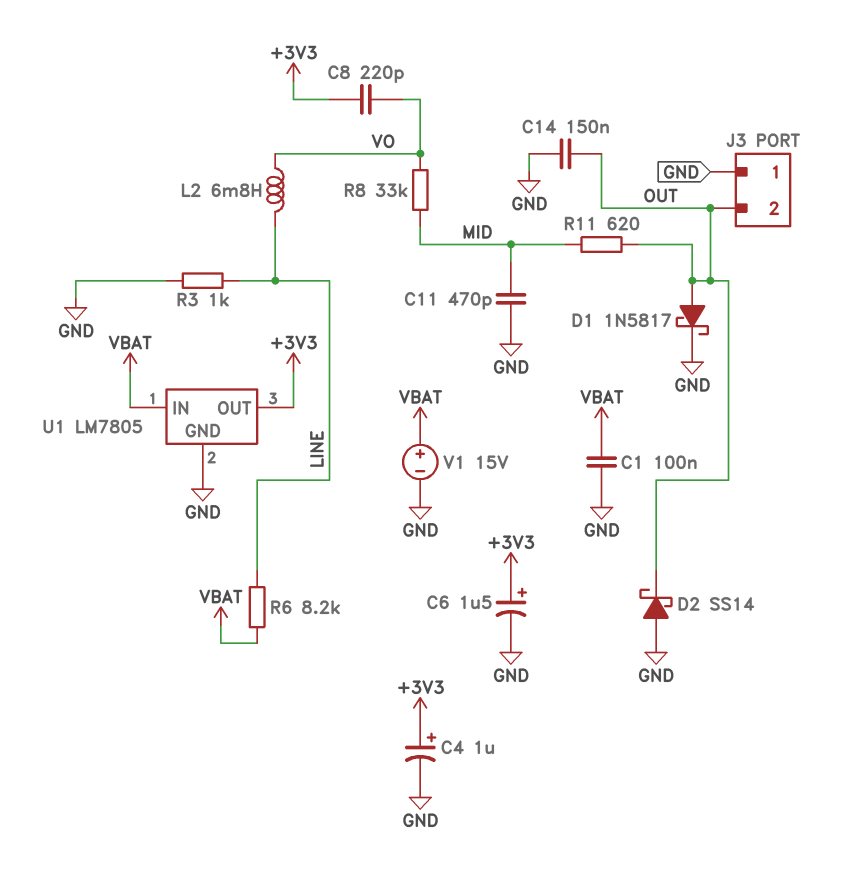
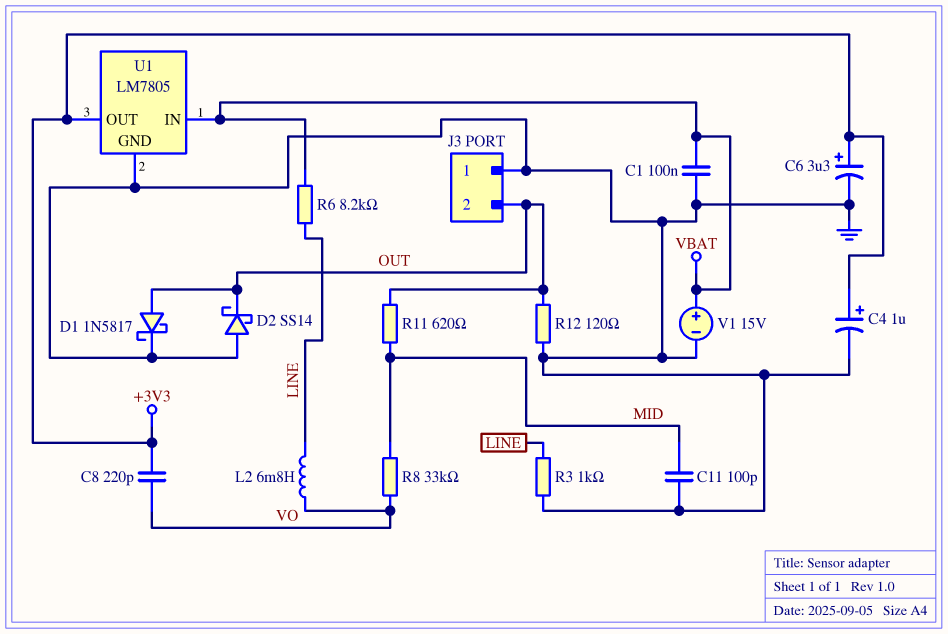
C6: 1.5uF (plus +3V3, minus GND) -> 3.3uF (plus +3V3, minus GND)
C11: 470pF (GND, MID) -> 100pF (GND, MID)
C14: 150nF (GND, OUT) -> none
R12: none -> 120 (GND, OUT)

